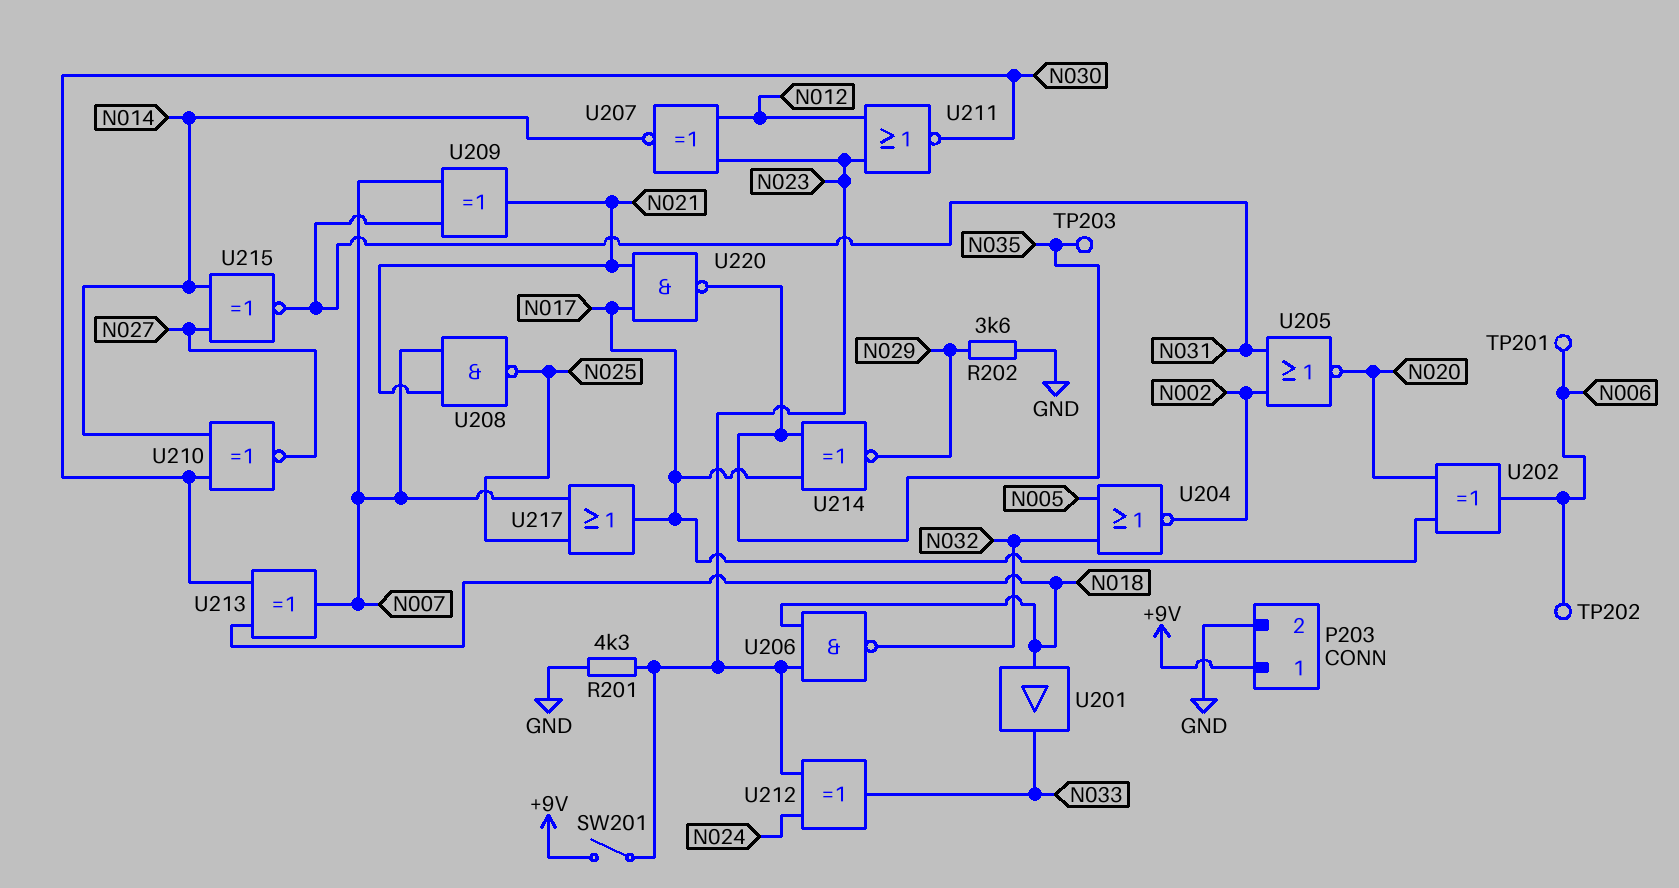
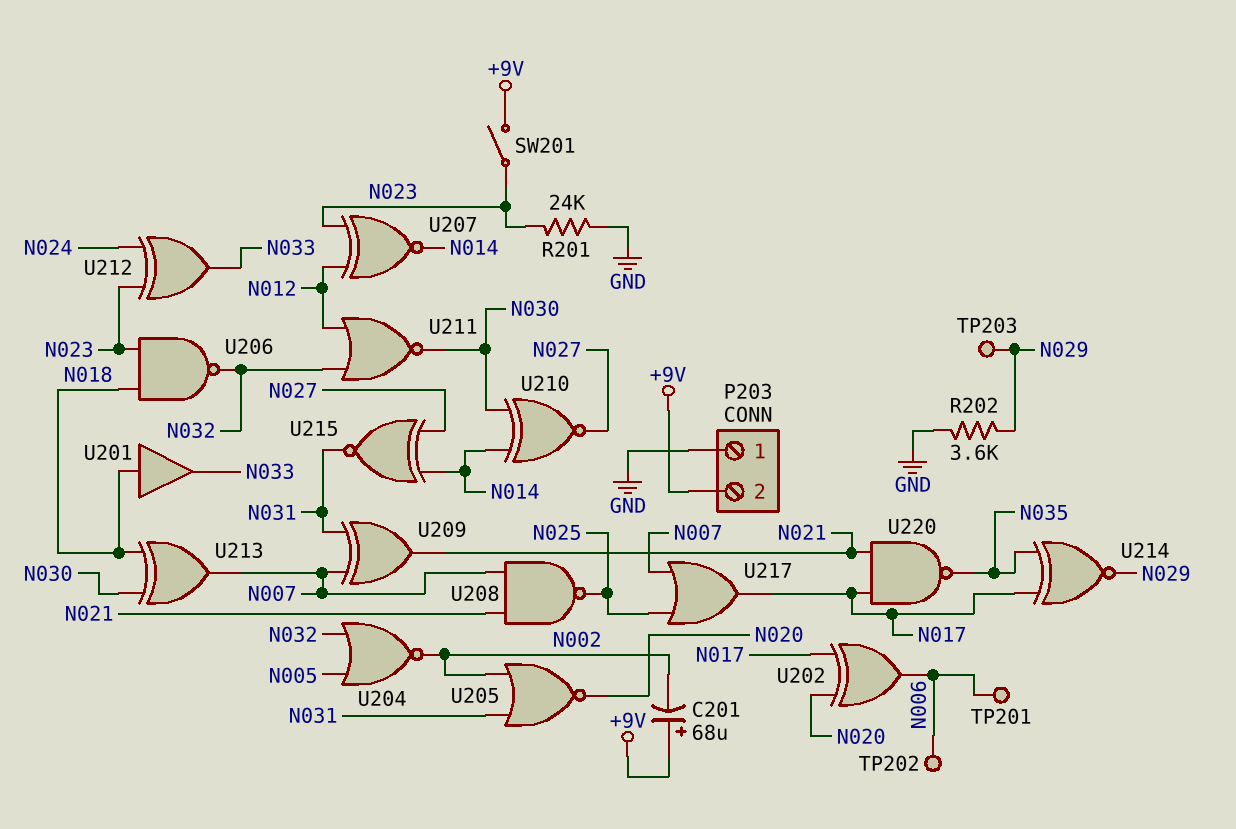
C201: none -> 68uF (plus +9V, minus N002)
P203 pin 1: +9V -> GND
P203 pin 2: GND -> +9V
R201: 4.3k (GND, N023) -> 24k (GND, N023)
TP203: test point (N035) -> test point (N029)
U211: NOR (in N012, in N023, out N030) -> NOR (in N012, in N032, out N030)

